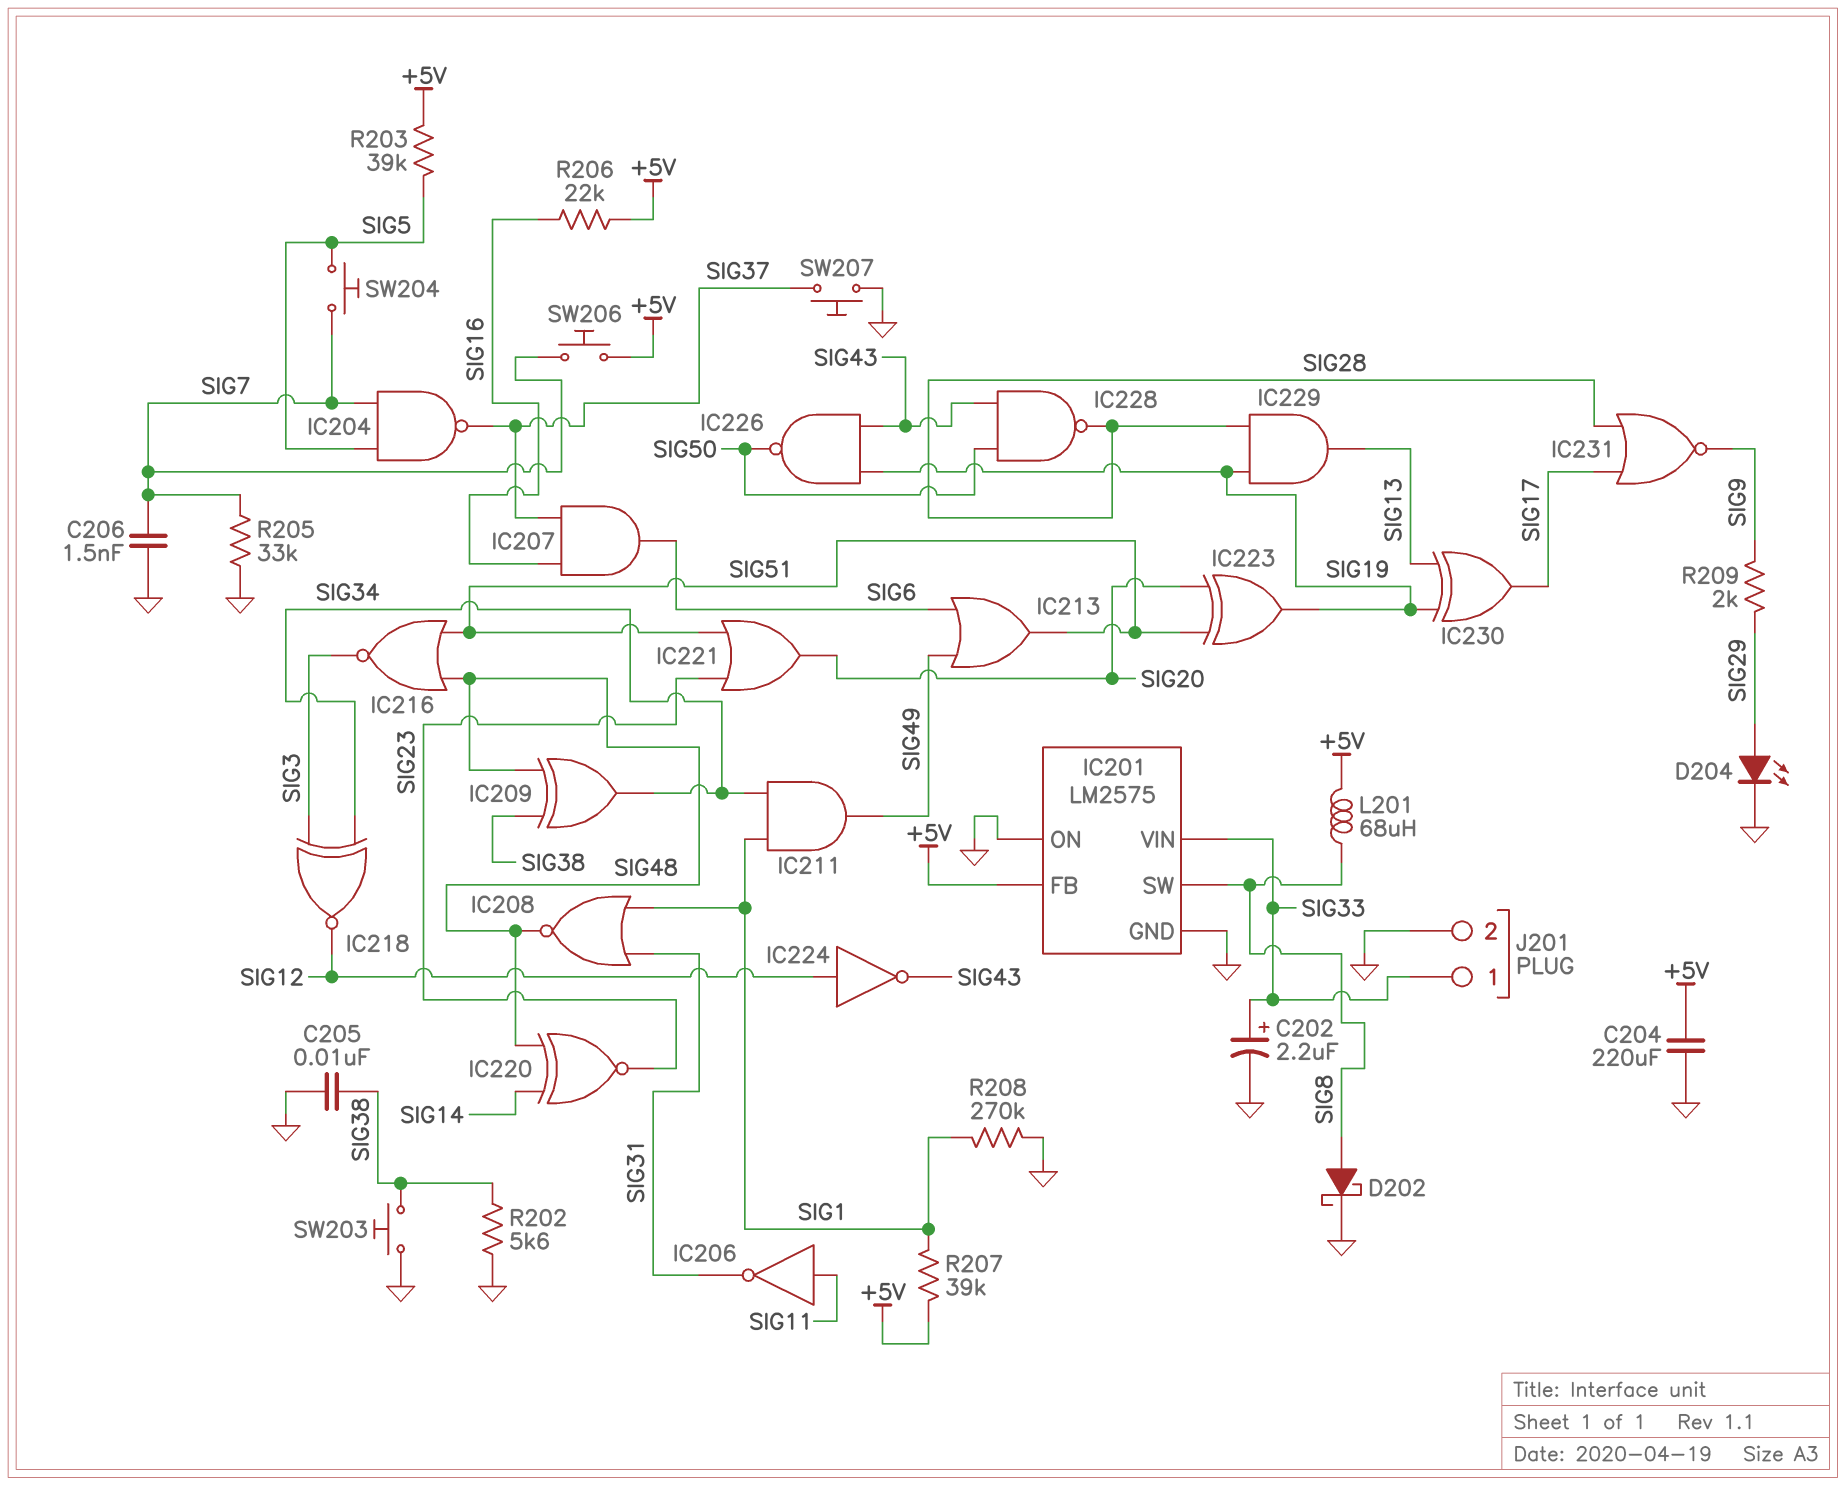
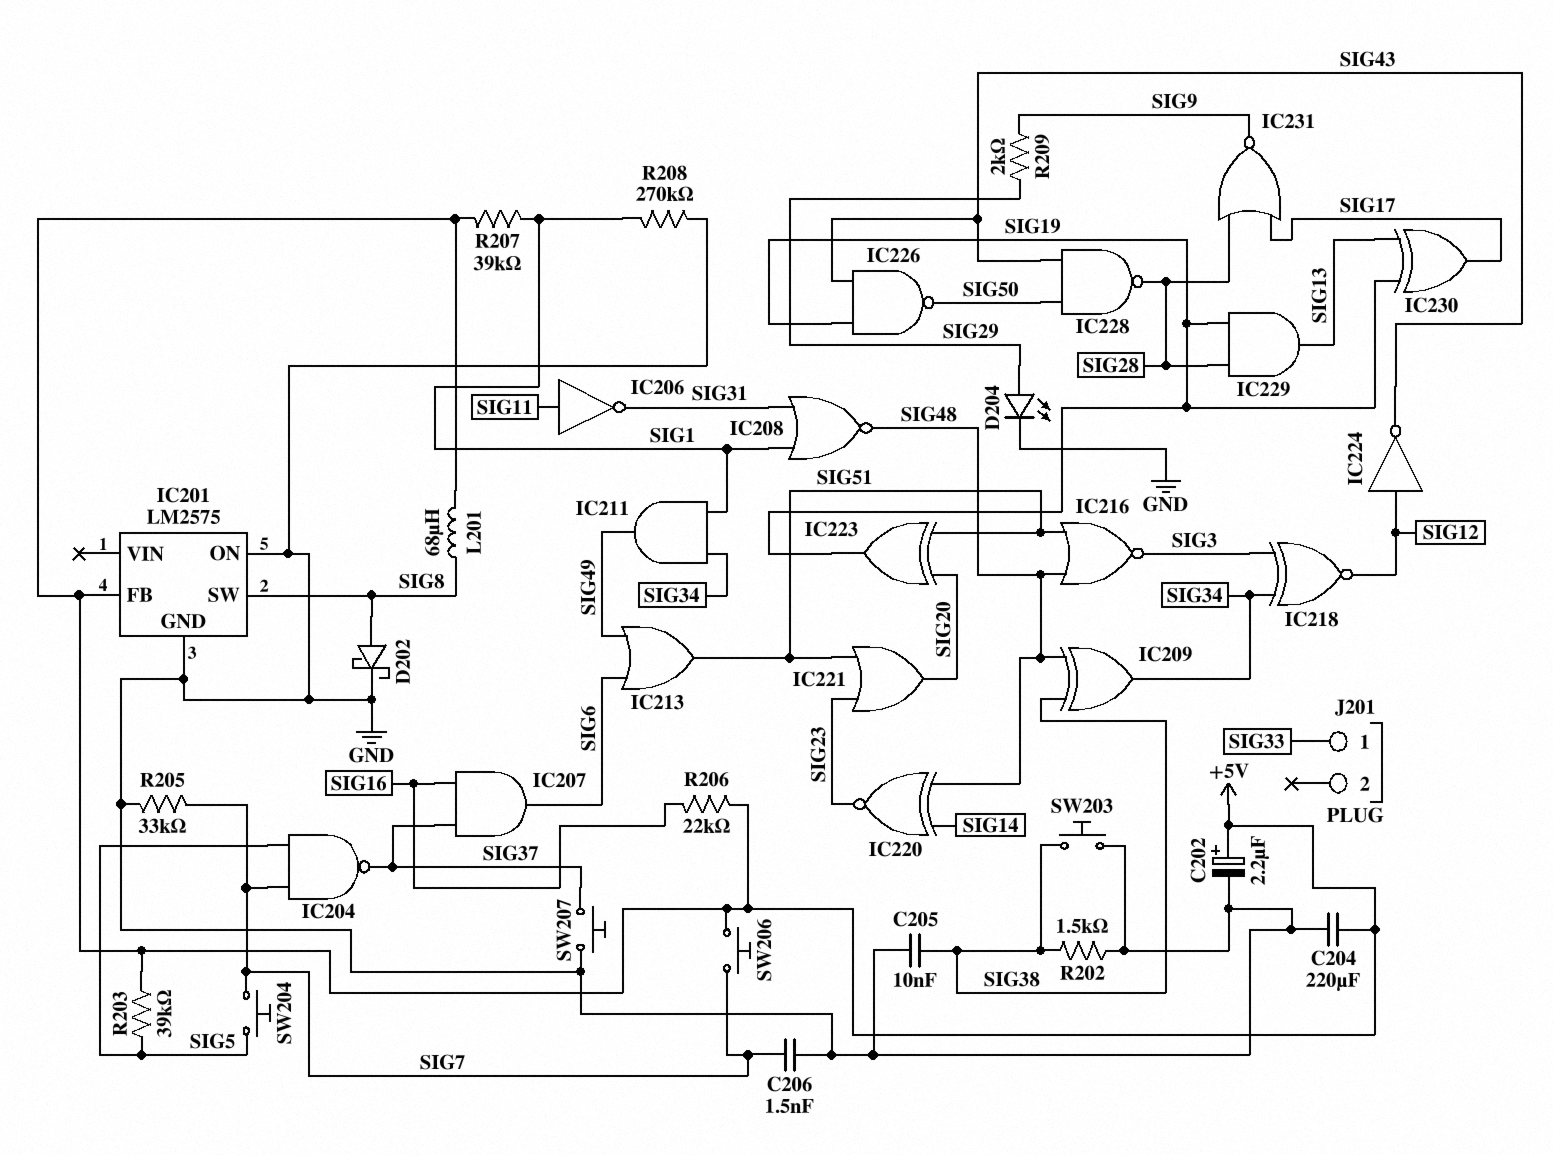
C202: 2.2uF (plus SIG33, minus GND) -> 2.2uF (plus +5V, minus GND)
IC201 pin VIN: SIG33 -> none
J201 pin 2: GND -> none
R202: 5.6k (GND, SIG38) -> 1.5k (GND, SIG38)

